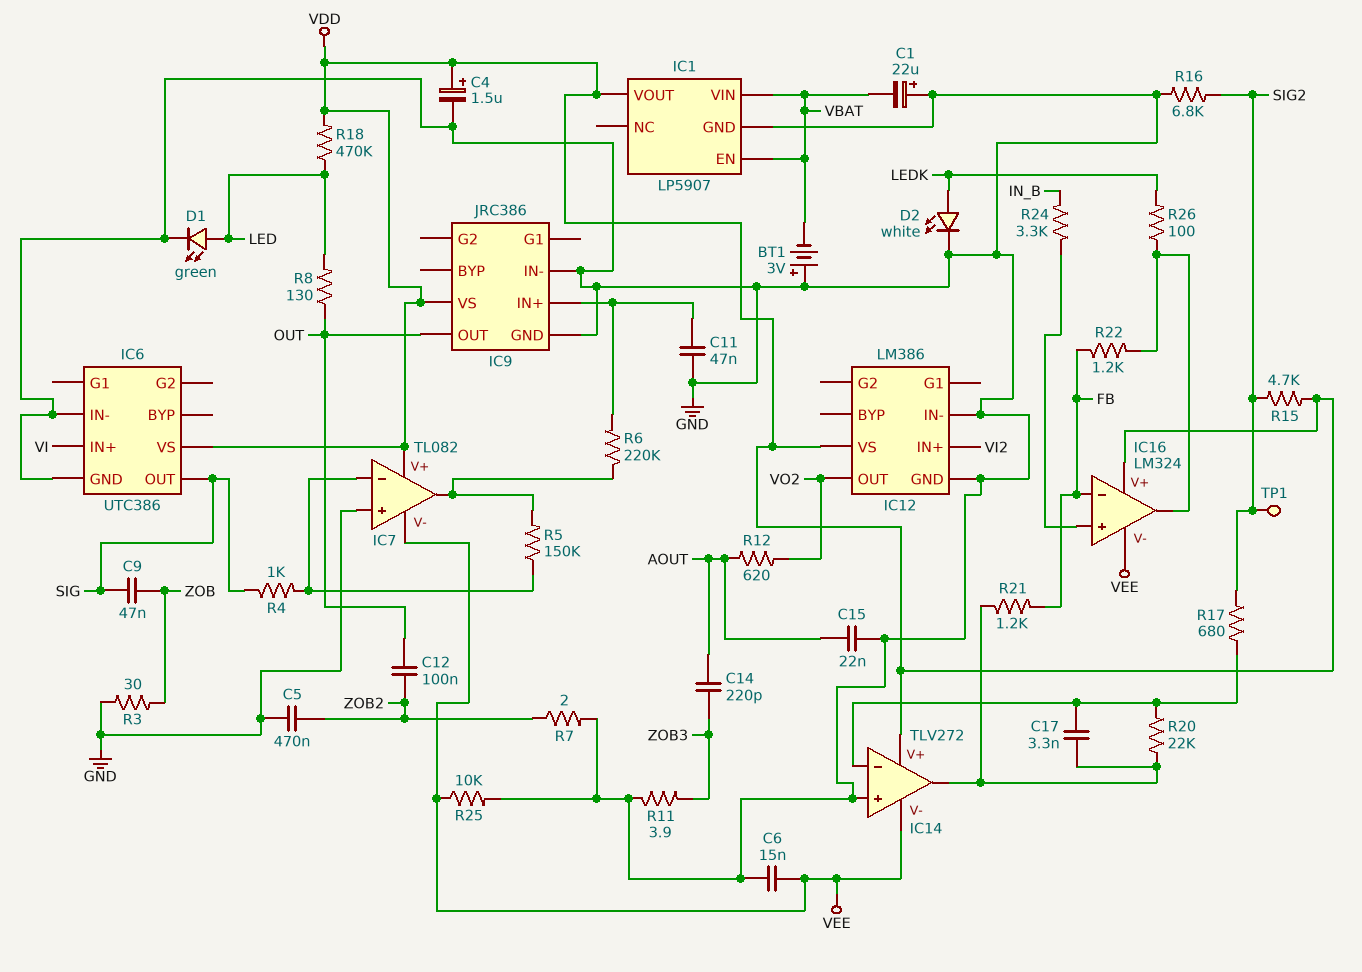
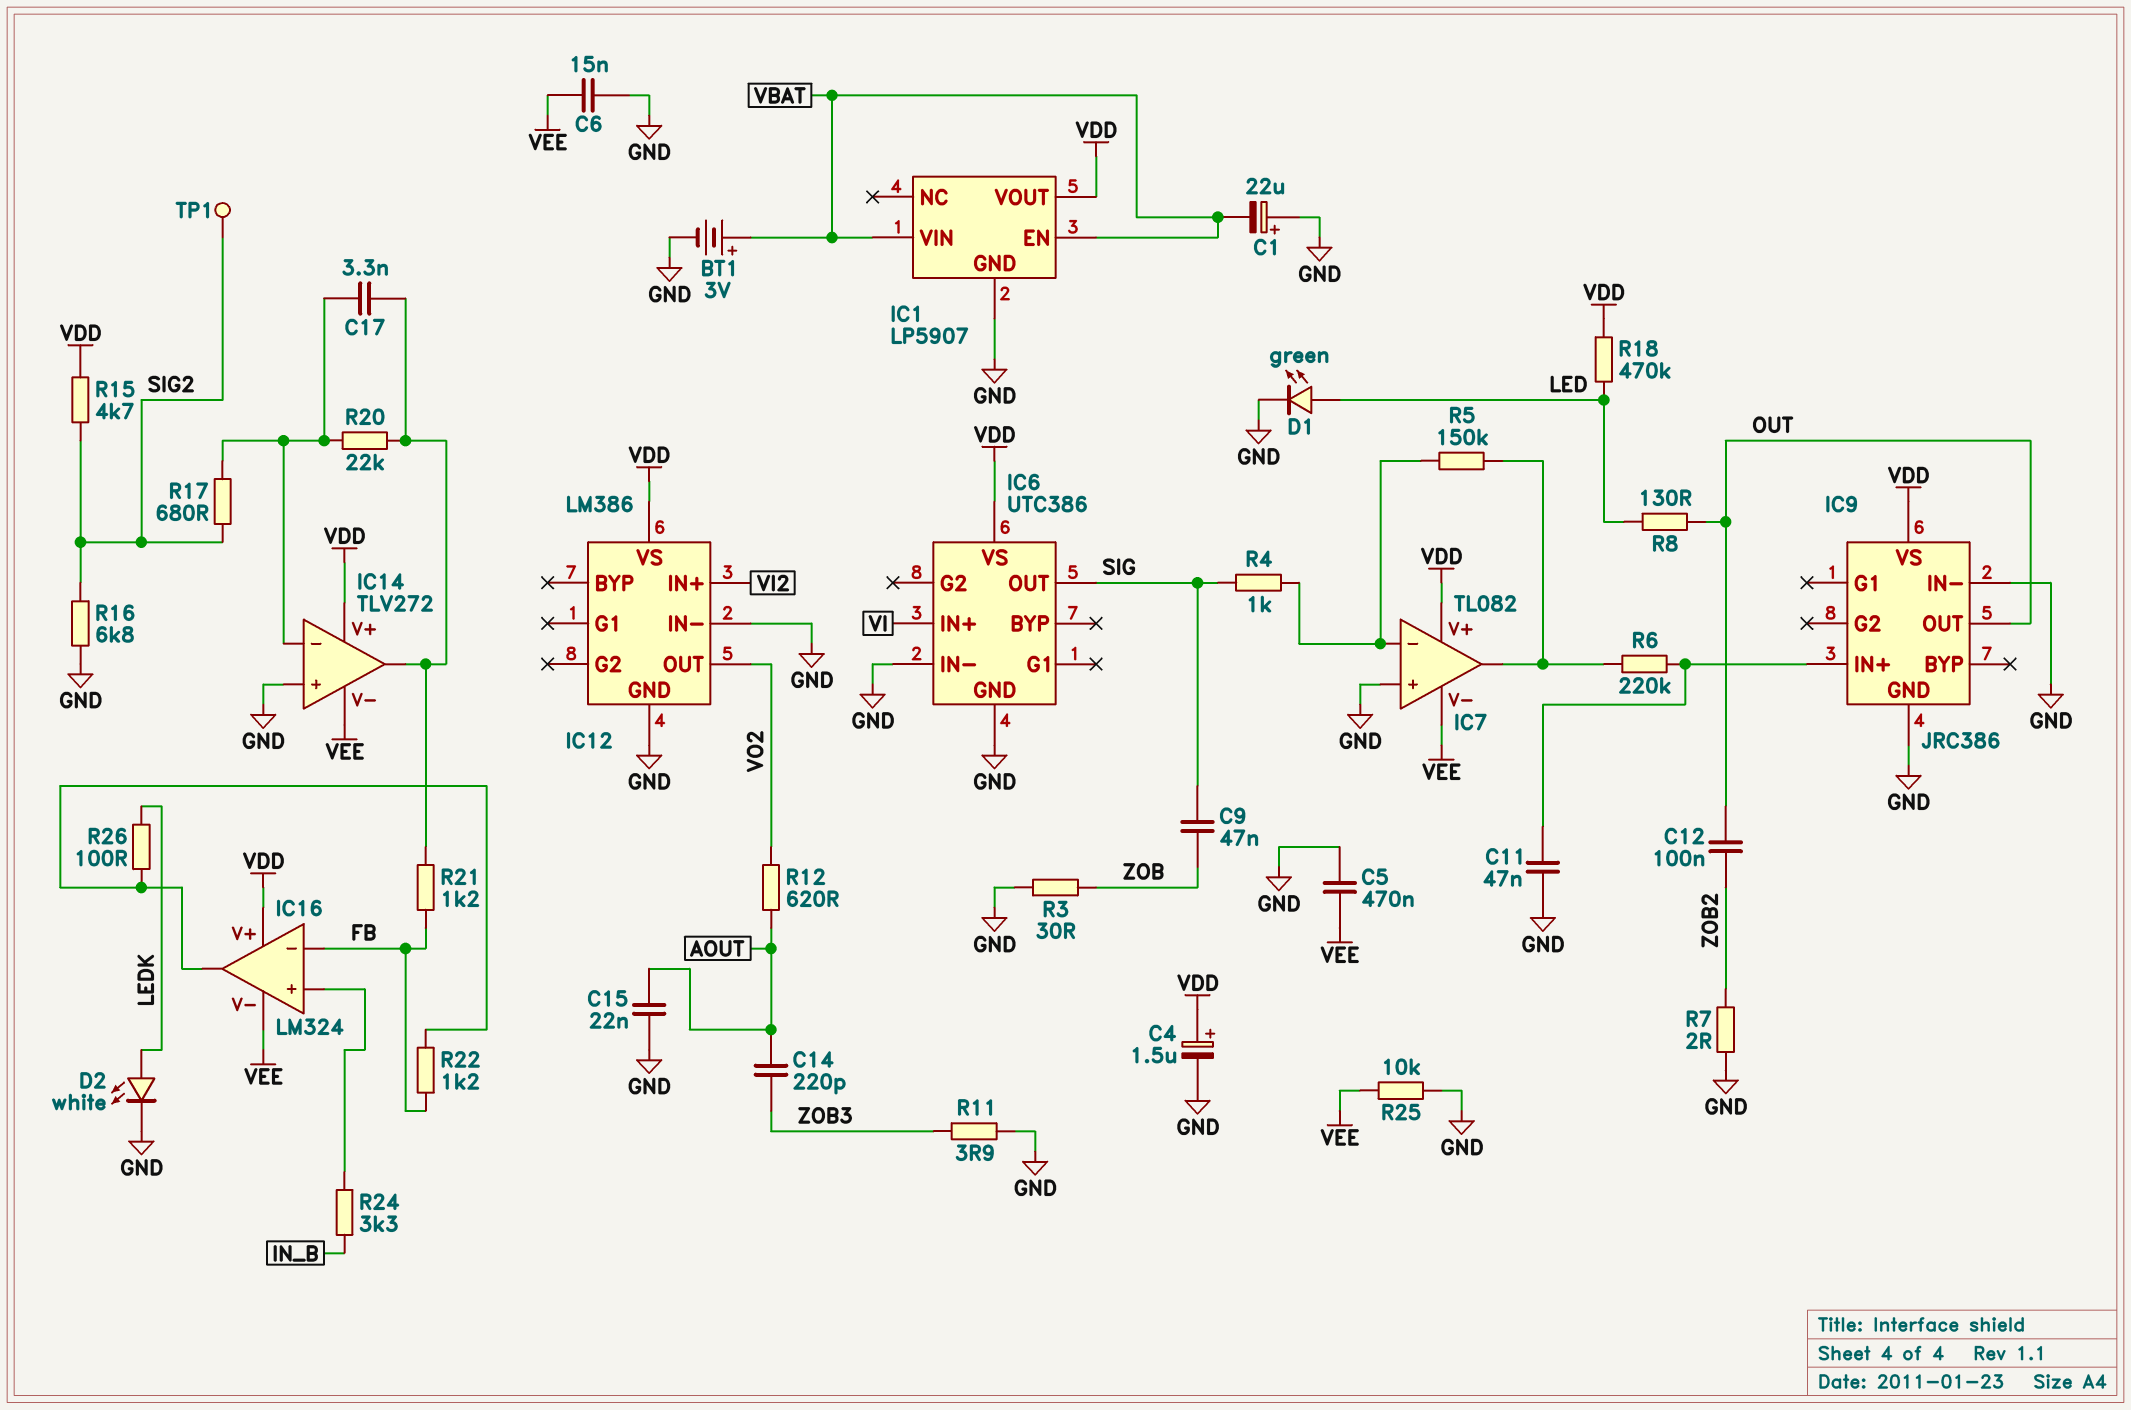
BT1: 3V (plus GND, minus VBAT) -> 3V (plus VBAT, minus GND)
C5: 470nF (GND, ZOB2) -> 470nF (GND, VEE)

